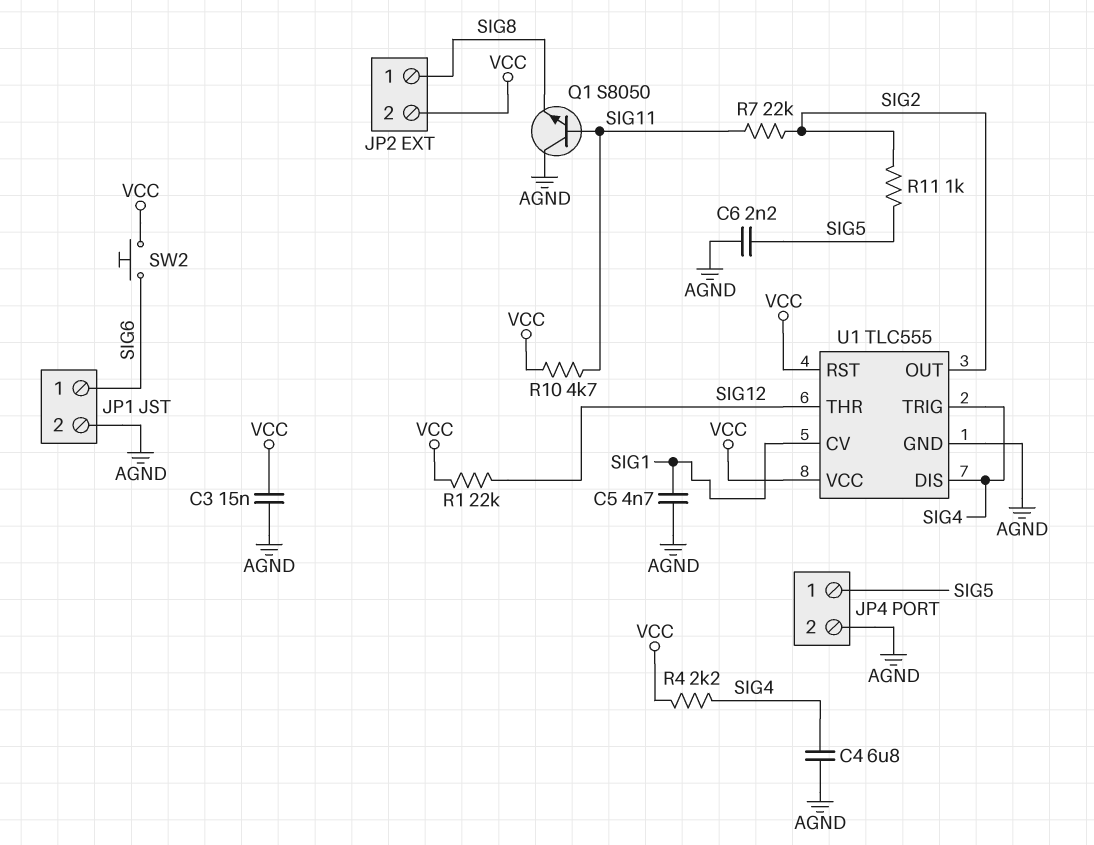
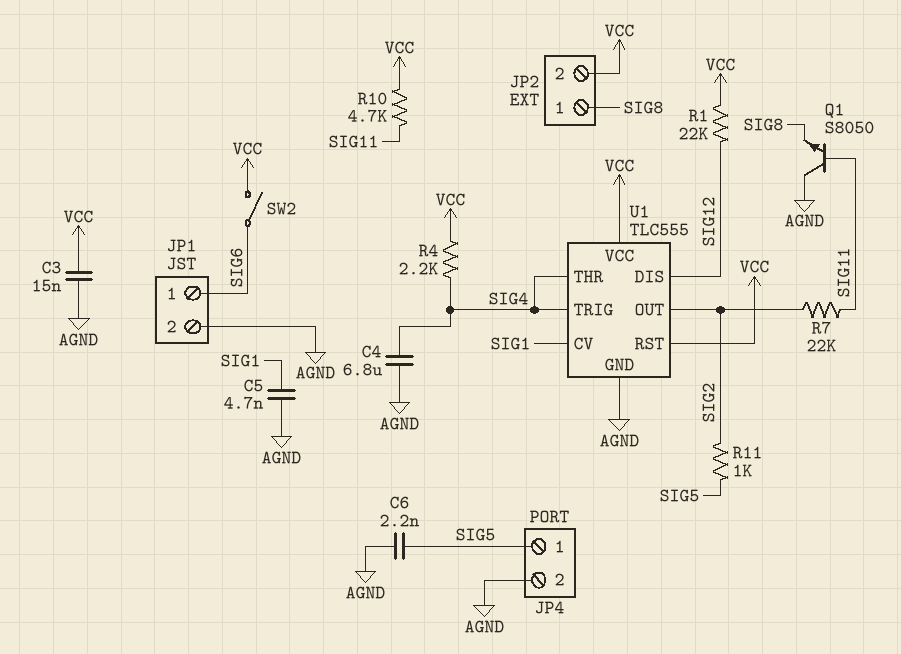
SW2: button (SIG6, VCC) -> switch (SIG6, VCC)
U1 pin DIS: SIG4 -> SIG12
U1 pin THR: SIG12 -> SIG4

